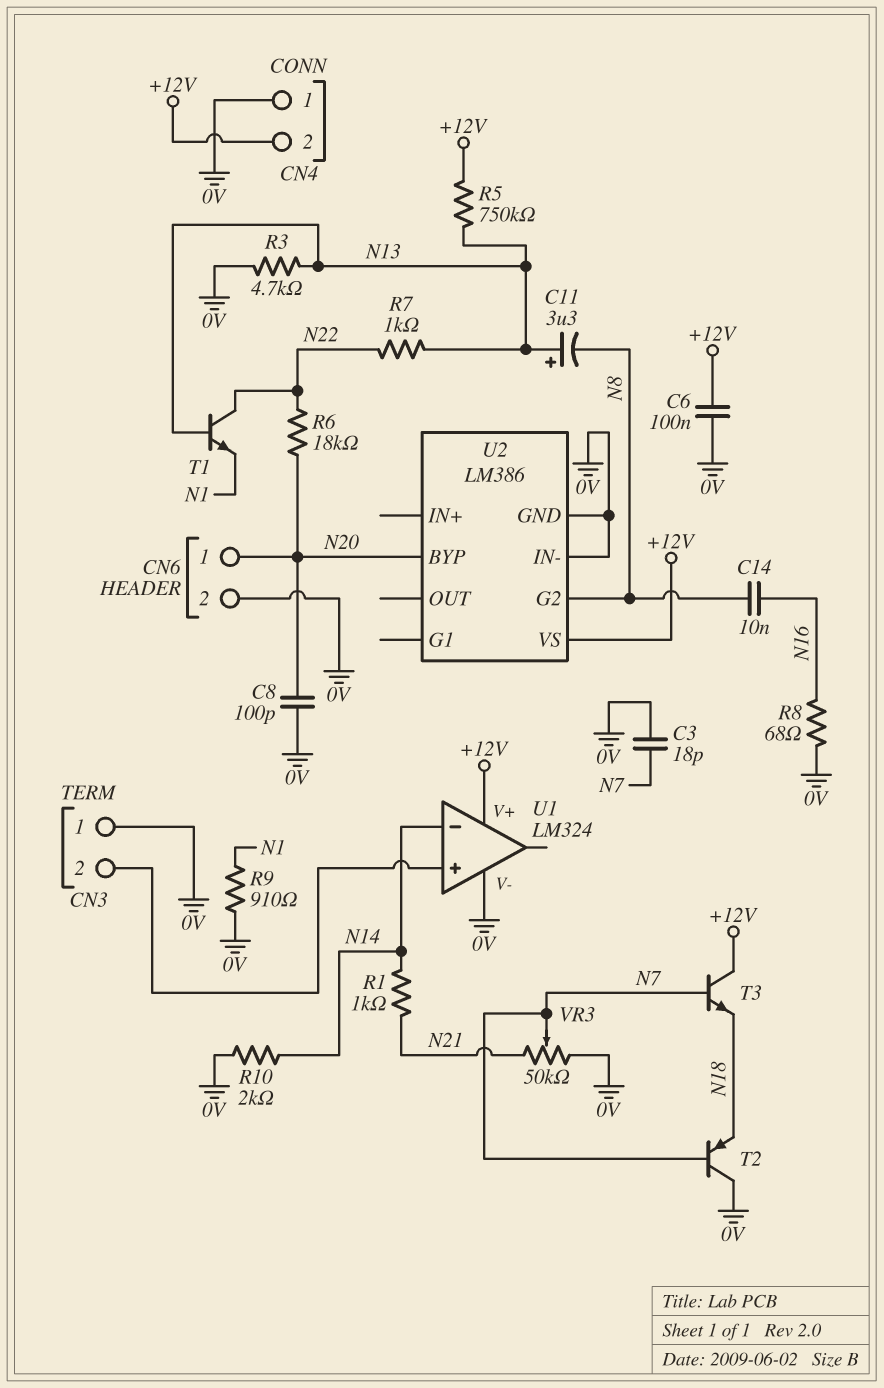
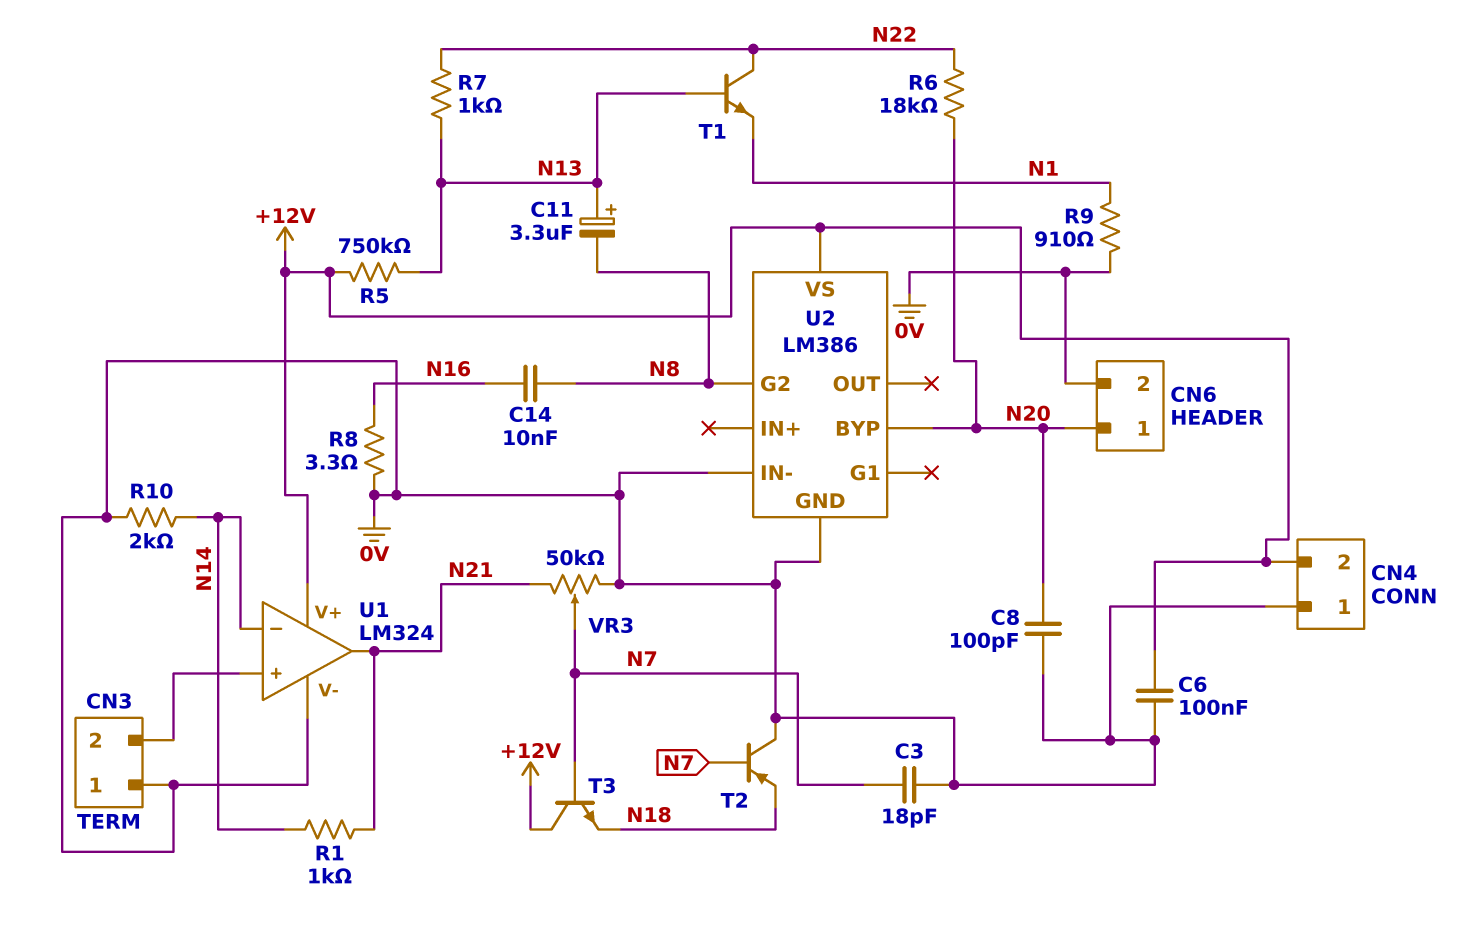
R3: 4.7k (0V, N13) -> none
R8: 68 (0V, N16) -> 3.3 (0V, N16)
U1 pin out: none -> N21

